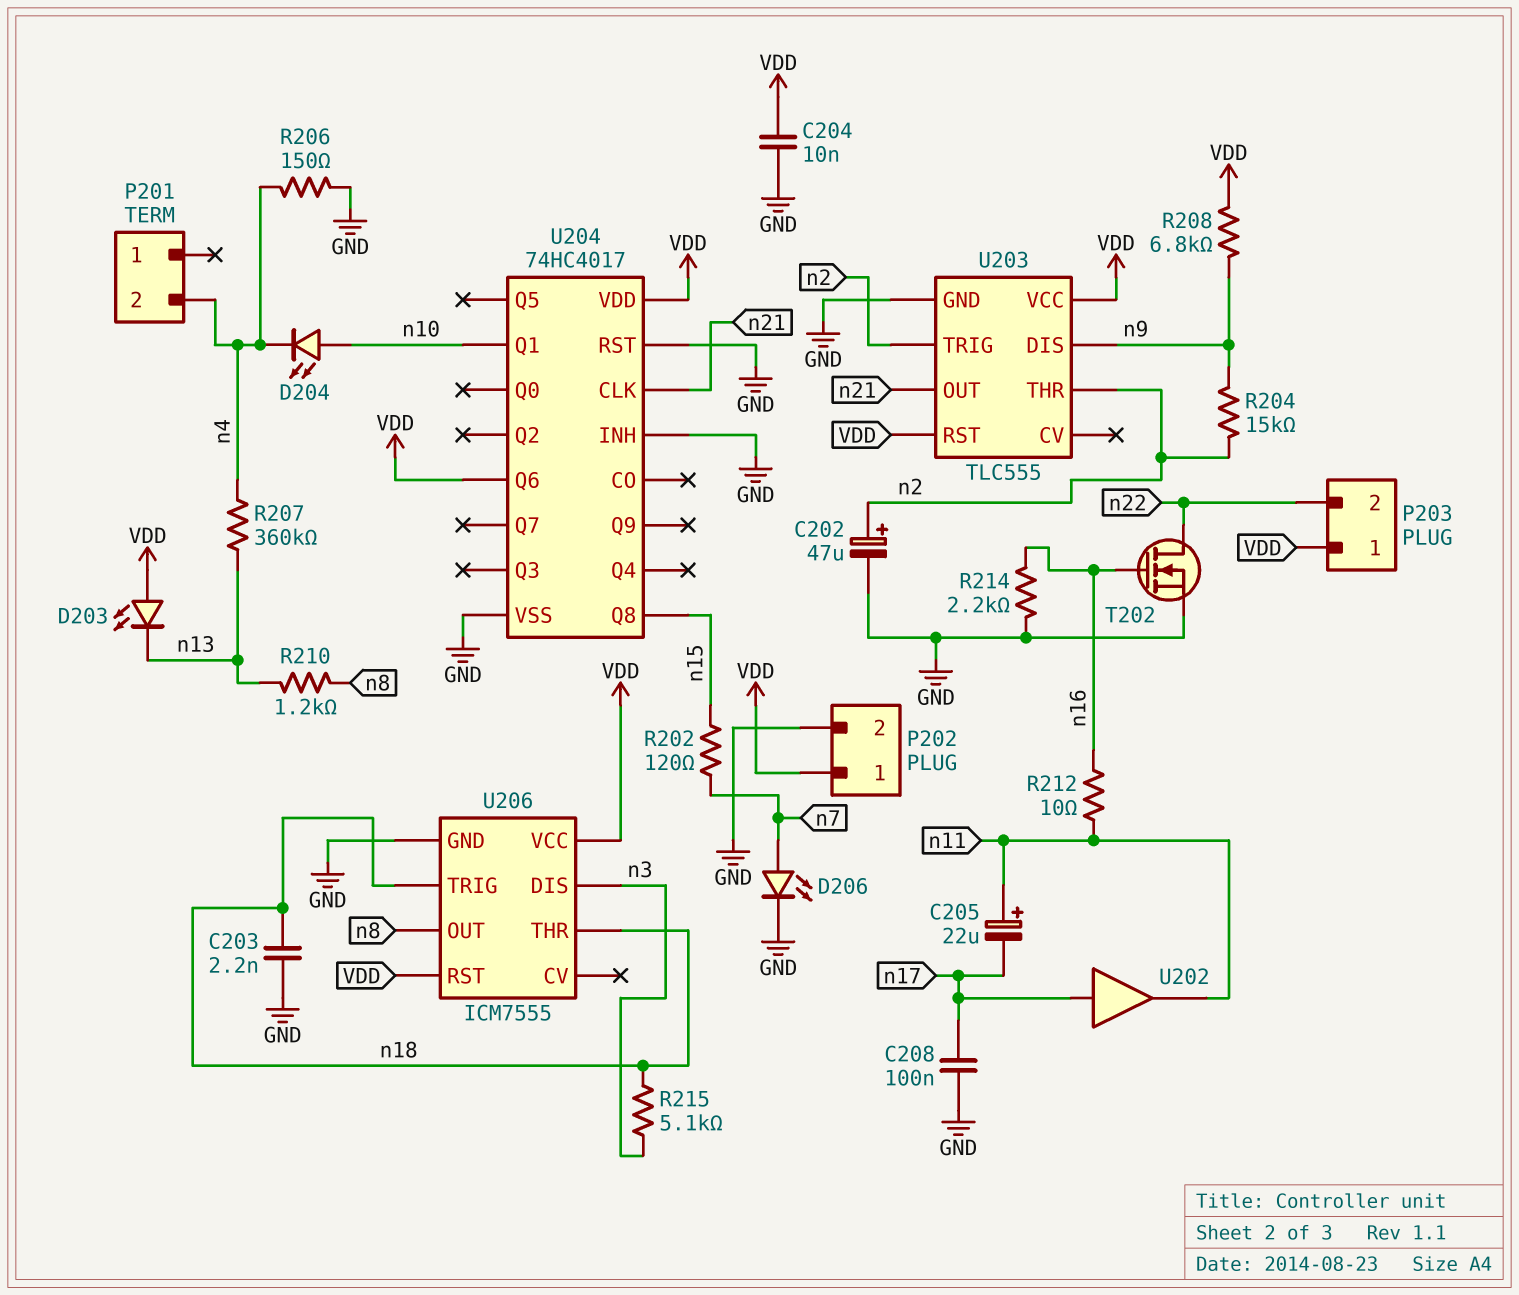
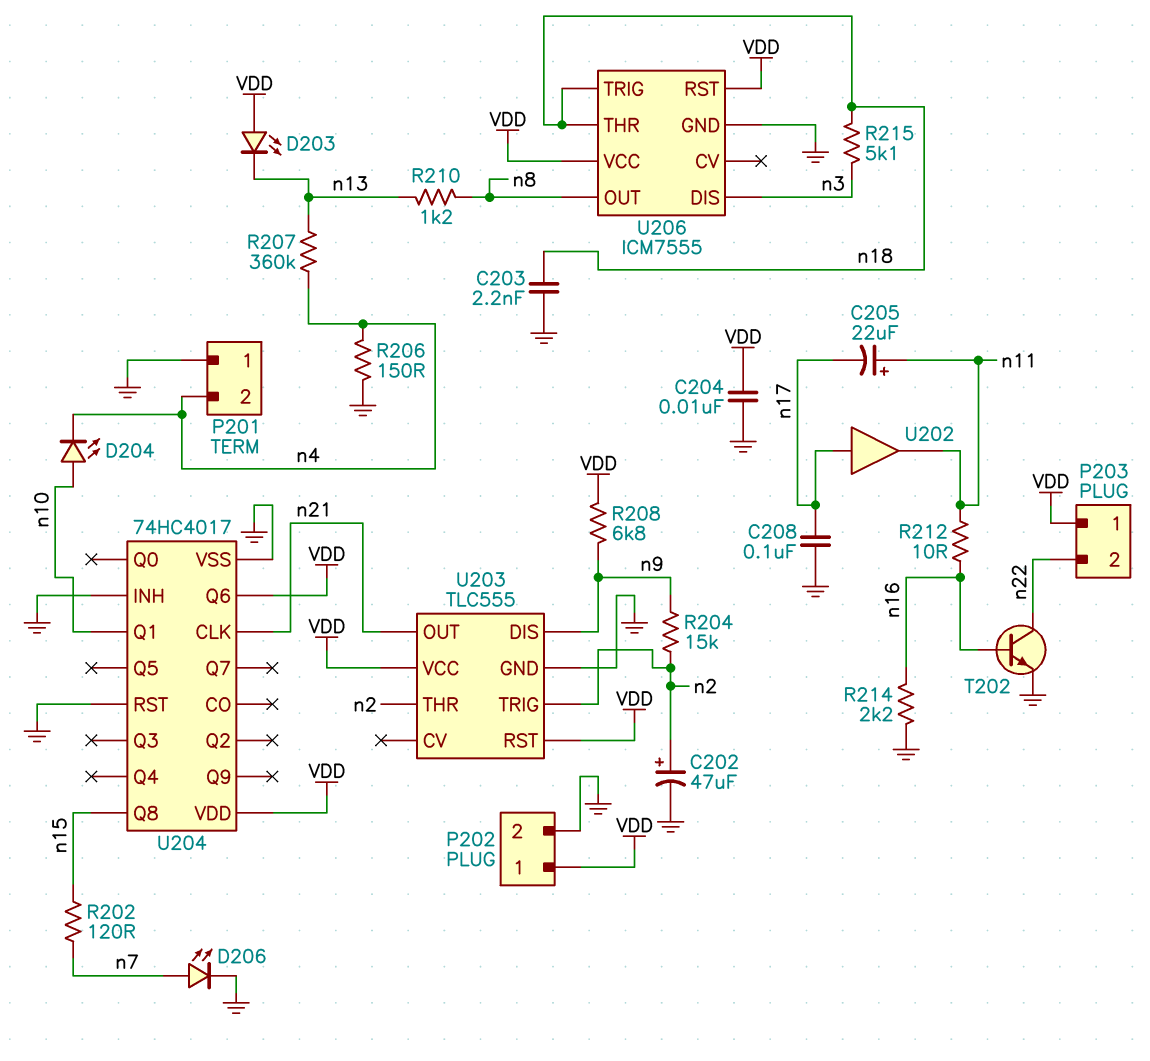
P201 pin 1: none -> GND
T202: NMOS (G n16, D n22, S GND) -> NPN (B n16, C n22, E GND)

